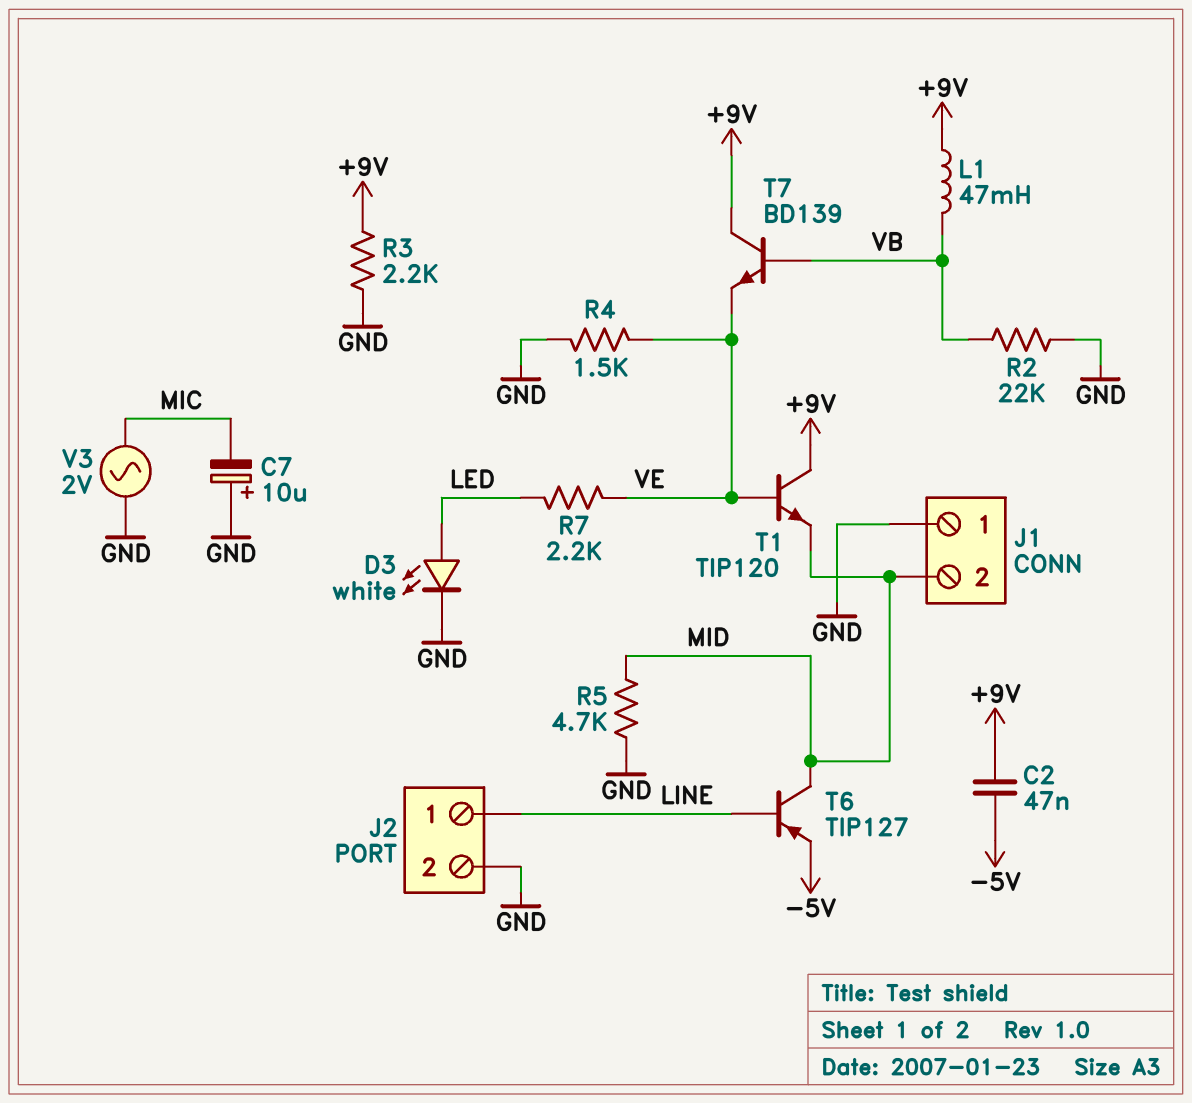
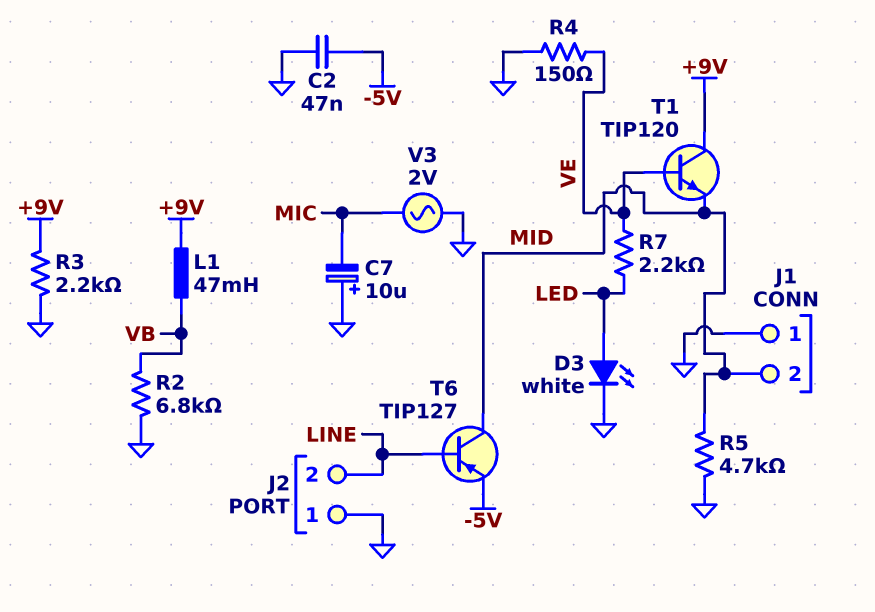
C2: 47nF (+9V, -5V) -> 47nF (-5V, GND)
J2 pin 1: LINE -> GND
J2 pin 2: GND -> LINE
R2: 22k (GND, VB) -> 6.8k (GND, VB)
R4: 1.5k (GND, VE) -> 150 (GND, VE)
T7: NPN BD139 (B VB, C +9V, E VE) -> none

